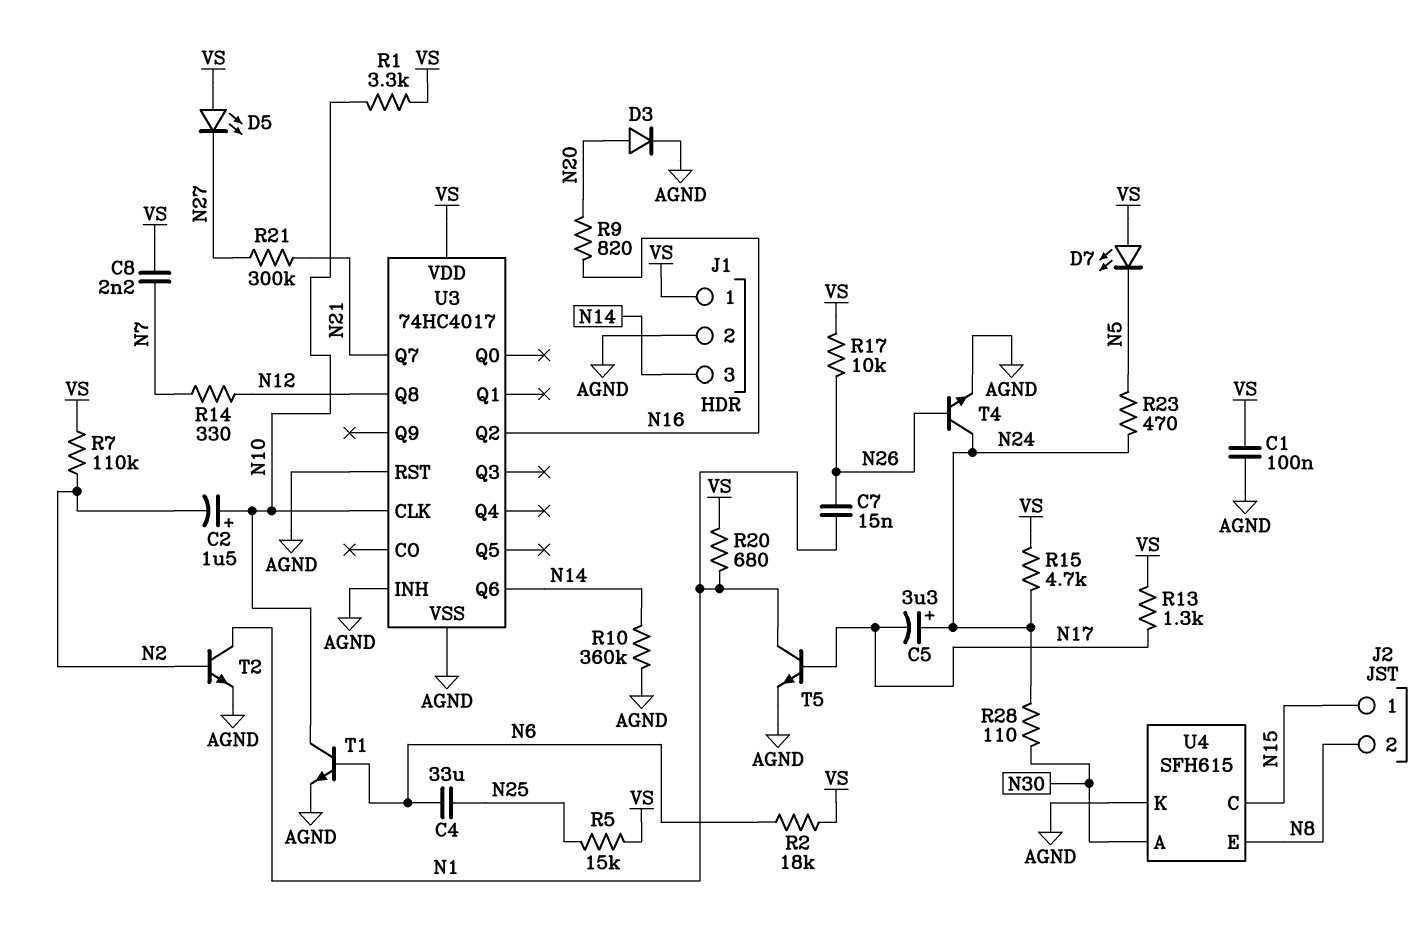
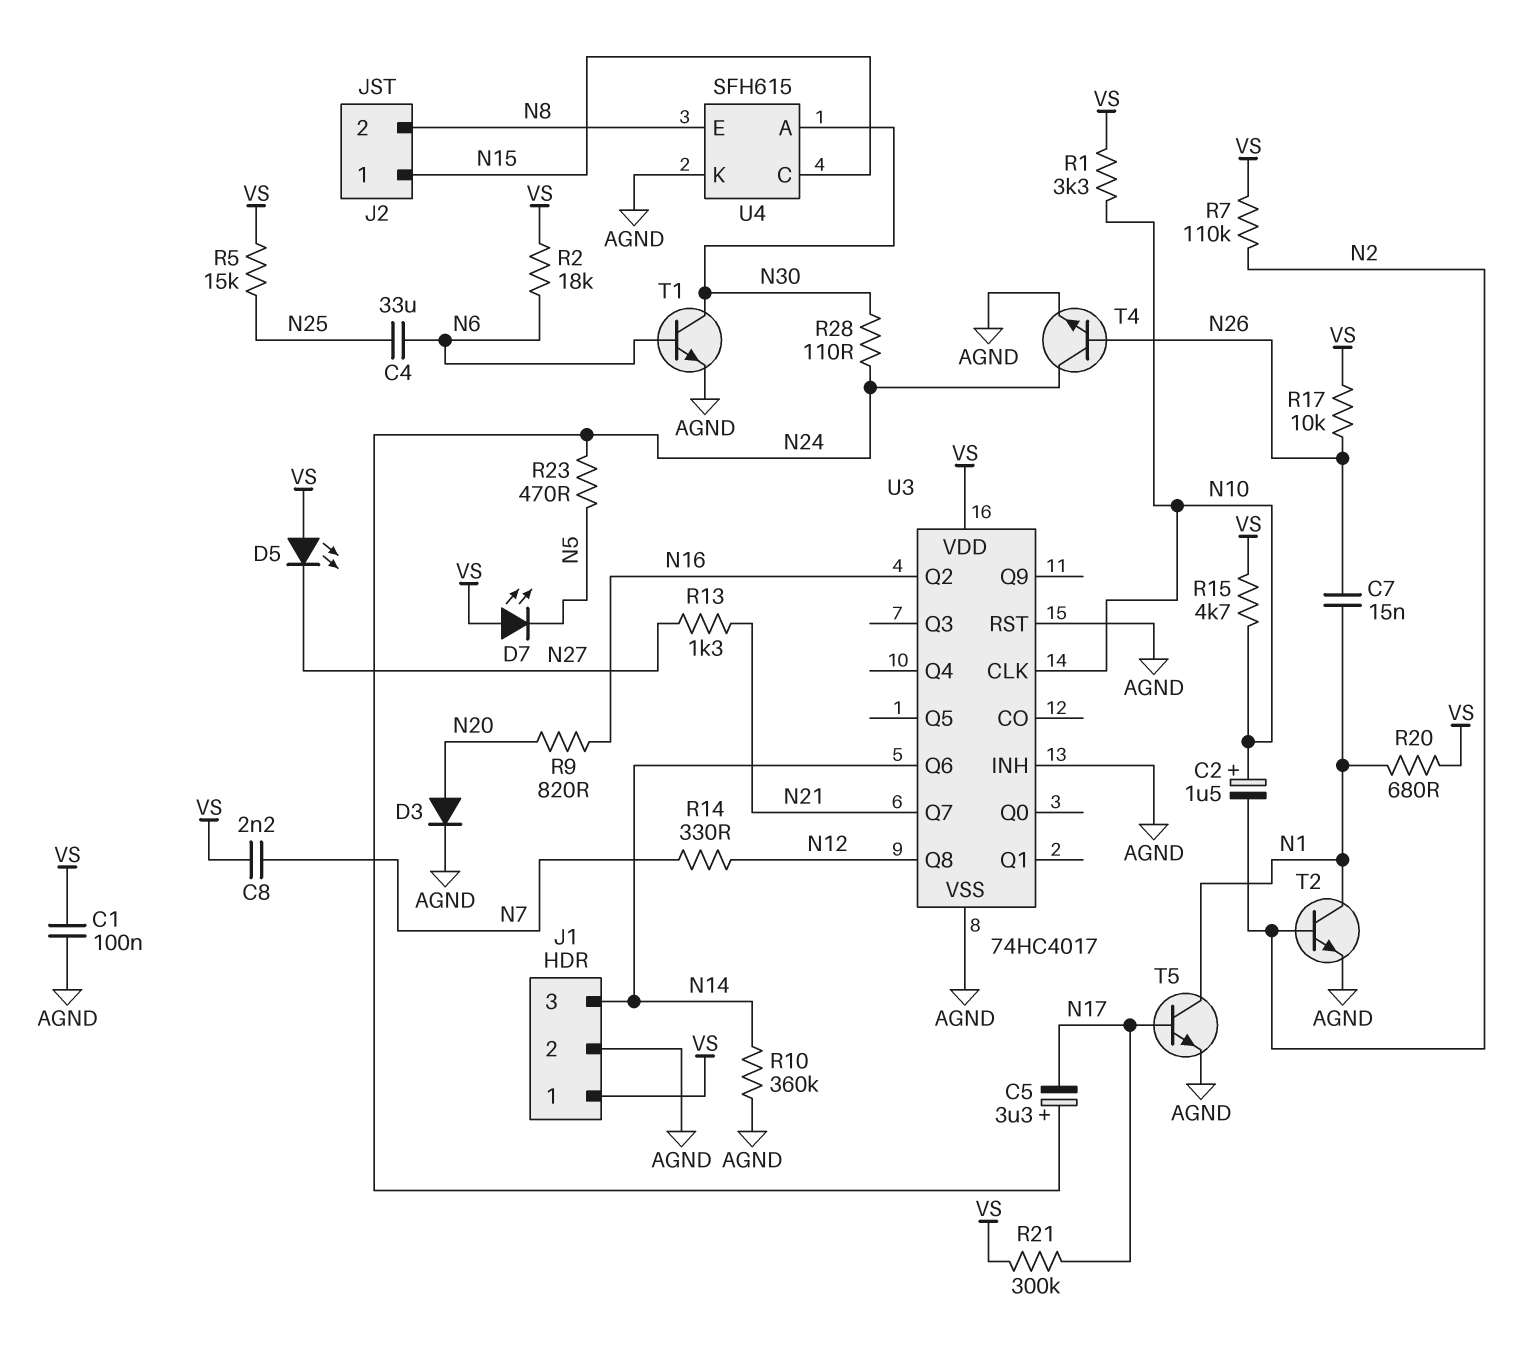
R13: 1.3k (N17, VS) -> 1.3k (N21, N27)
R15: 4.7k (N24, VS) -> 4.7k (N10, VS)
R21: 300k (N21, N27) -> 300k (N17, VS)
T1: NPN (B N6, C N10, E AGND) -> NPN (B N6, C N30, E AGND)

